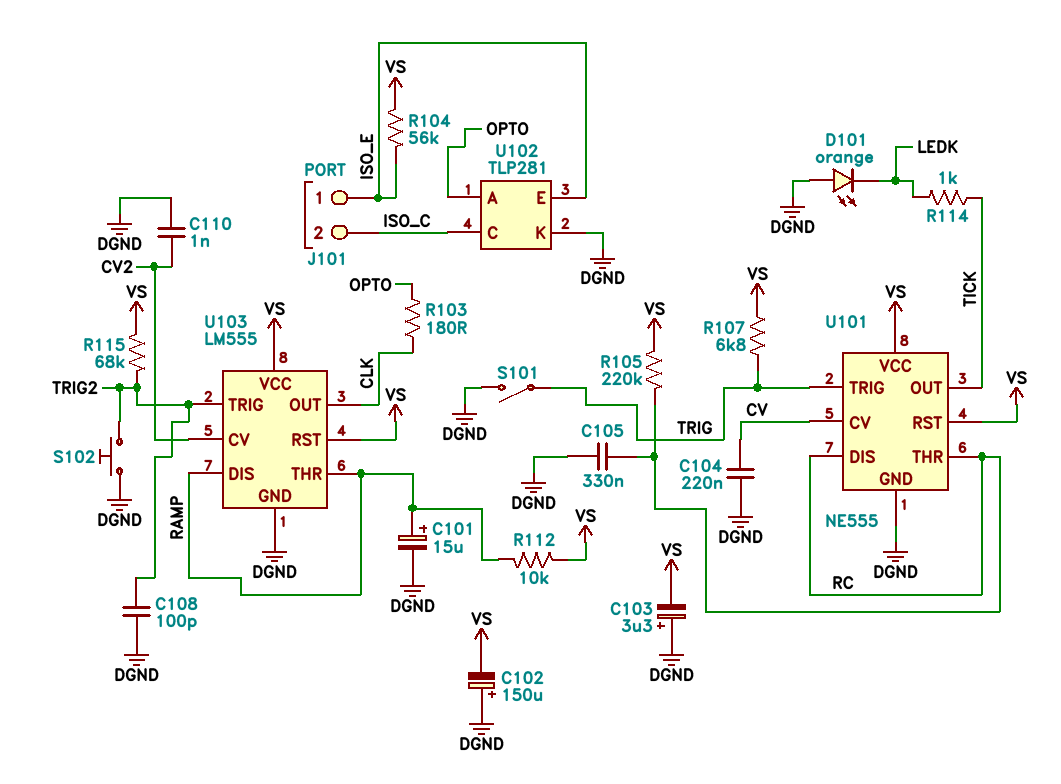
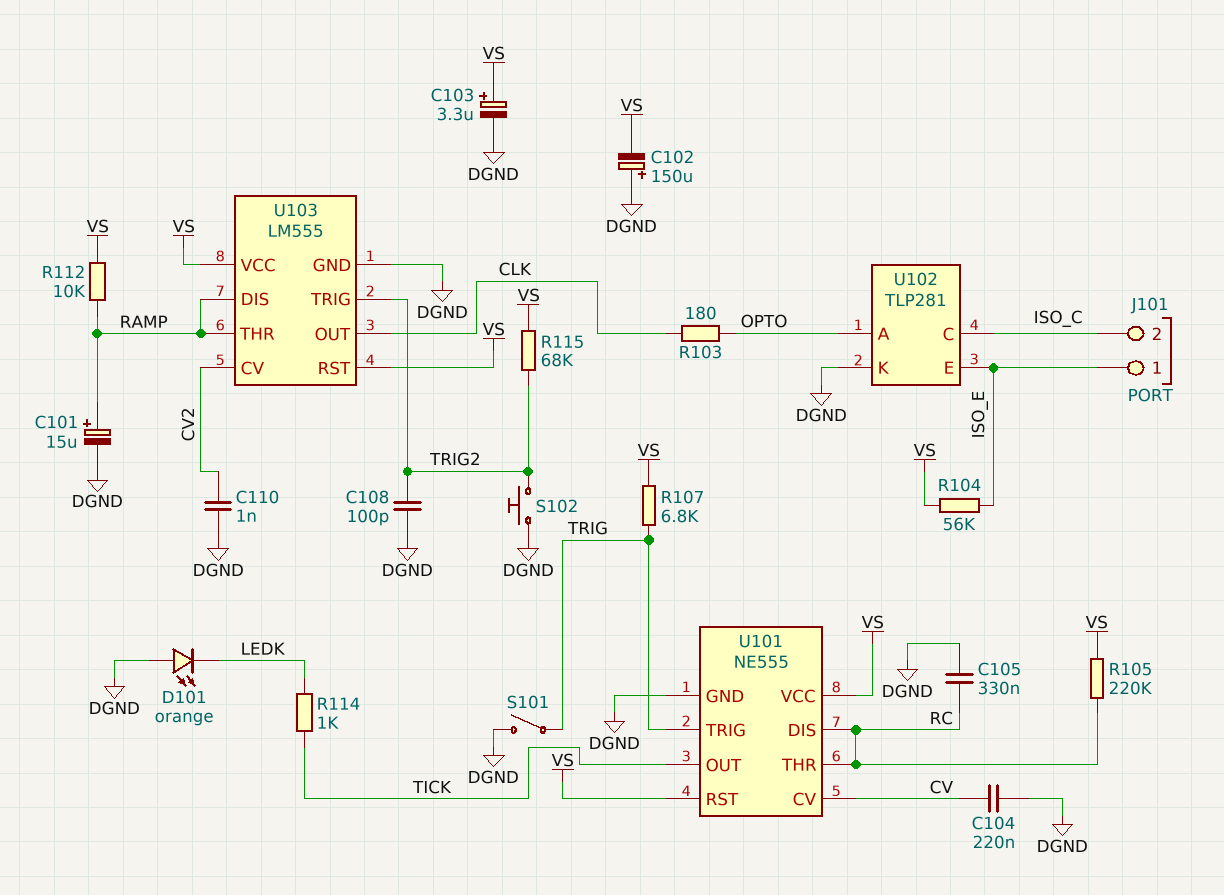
C103: 3.3uF (plus DGND, minus VS) -> 3.3uF (plus VS, minus DGND)

